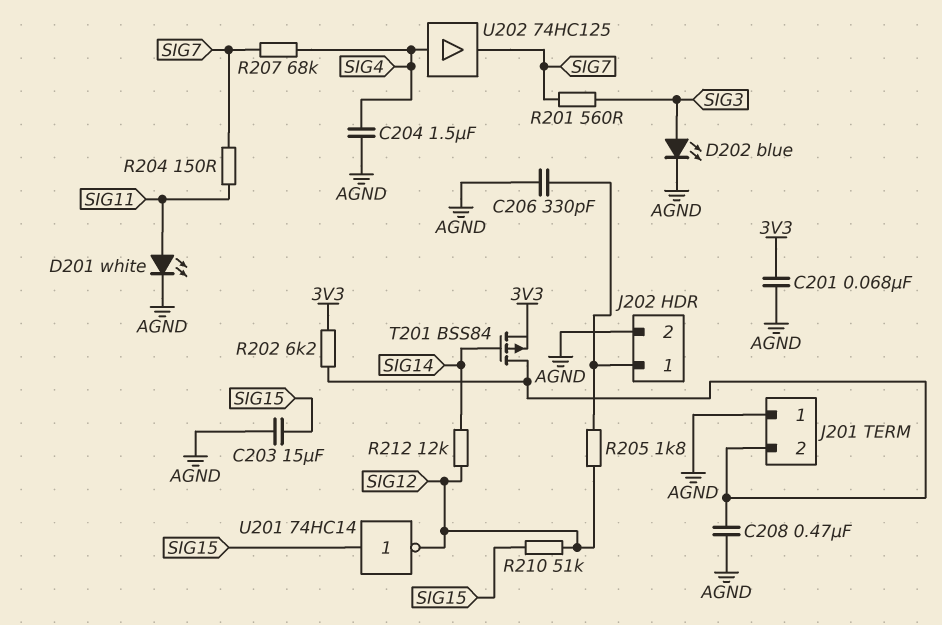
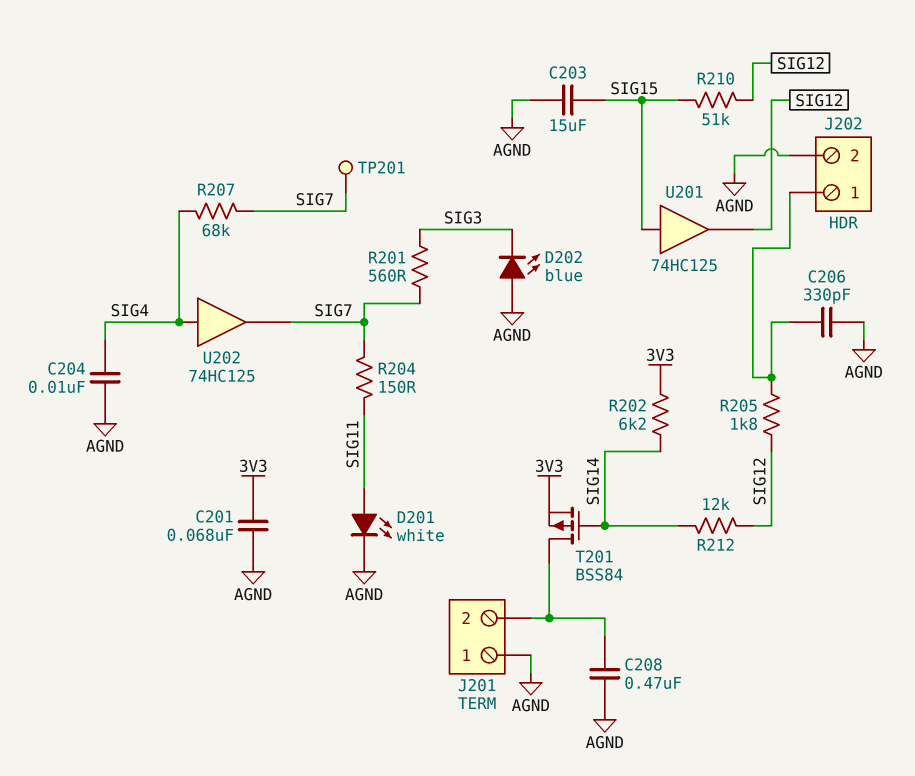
C204: 1.5uF (AGND, SIG4) -> 10nF (AGND, SIG4)
D202: LED blue (A SIG3, K AGND) -> LED blue (A AGND, K SIG3)
R202: 6.2k (3V3, J201/2) -> 6.2k (3V3, SIG14)
TP201: none -> test point (SIG7)
U201: NOT 74HC14 (in SIG15, out SIG12) -> buffer 74HC125 (in SIG15, out SIG12)

